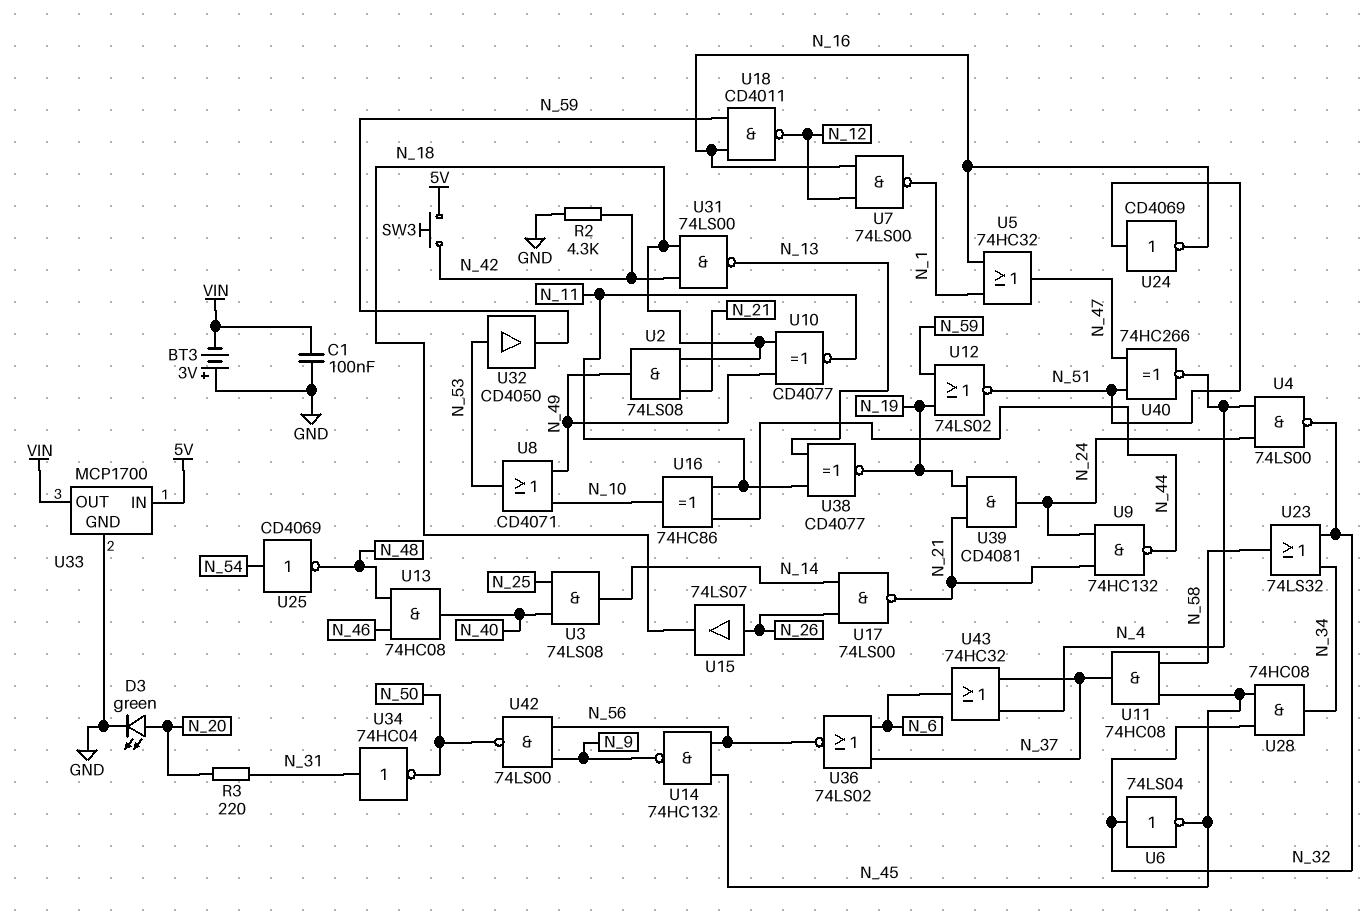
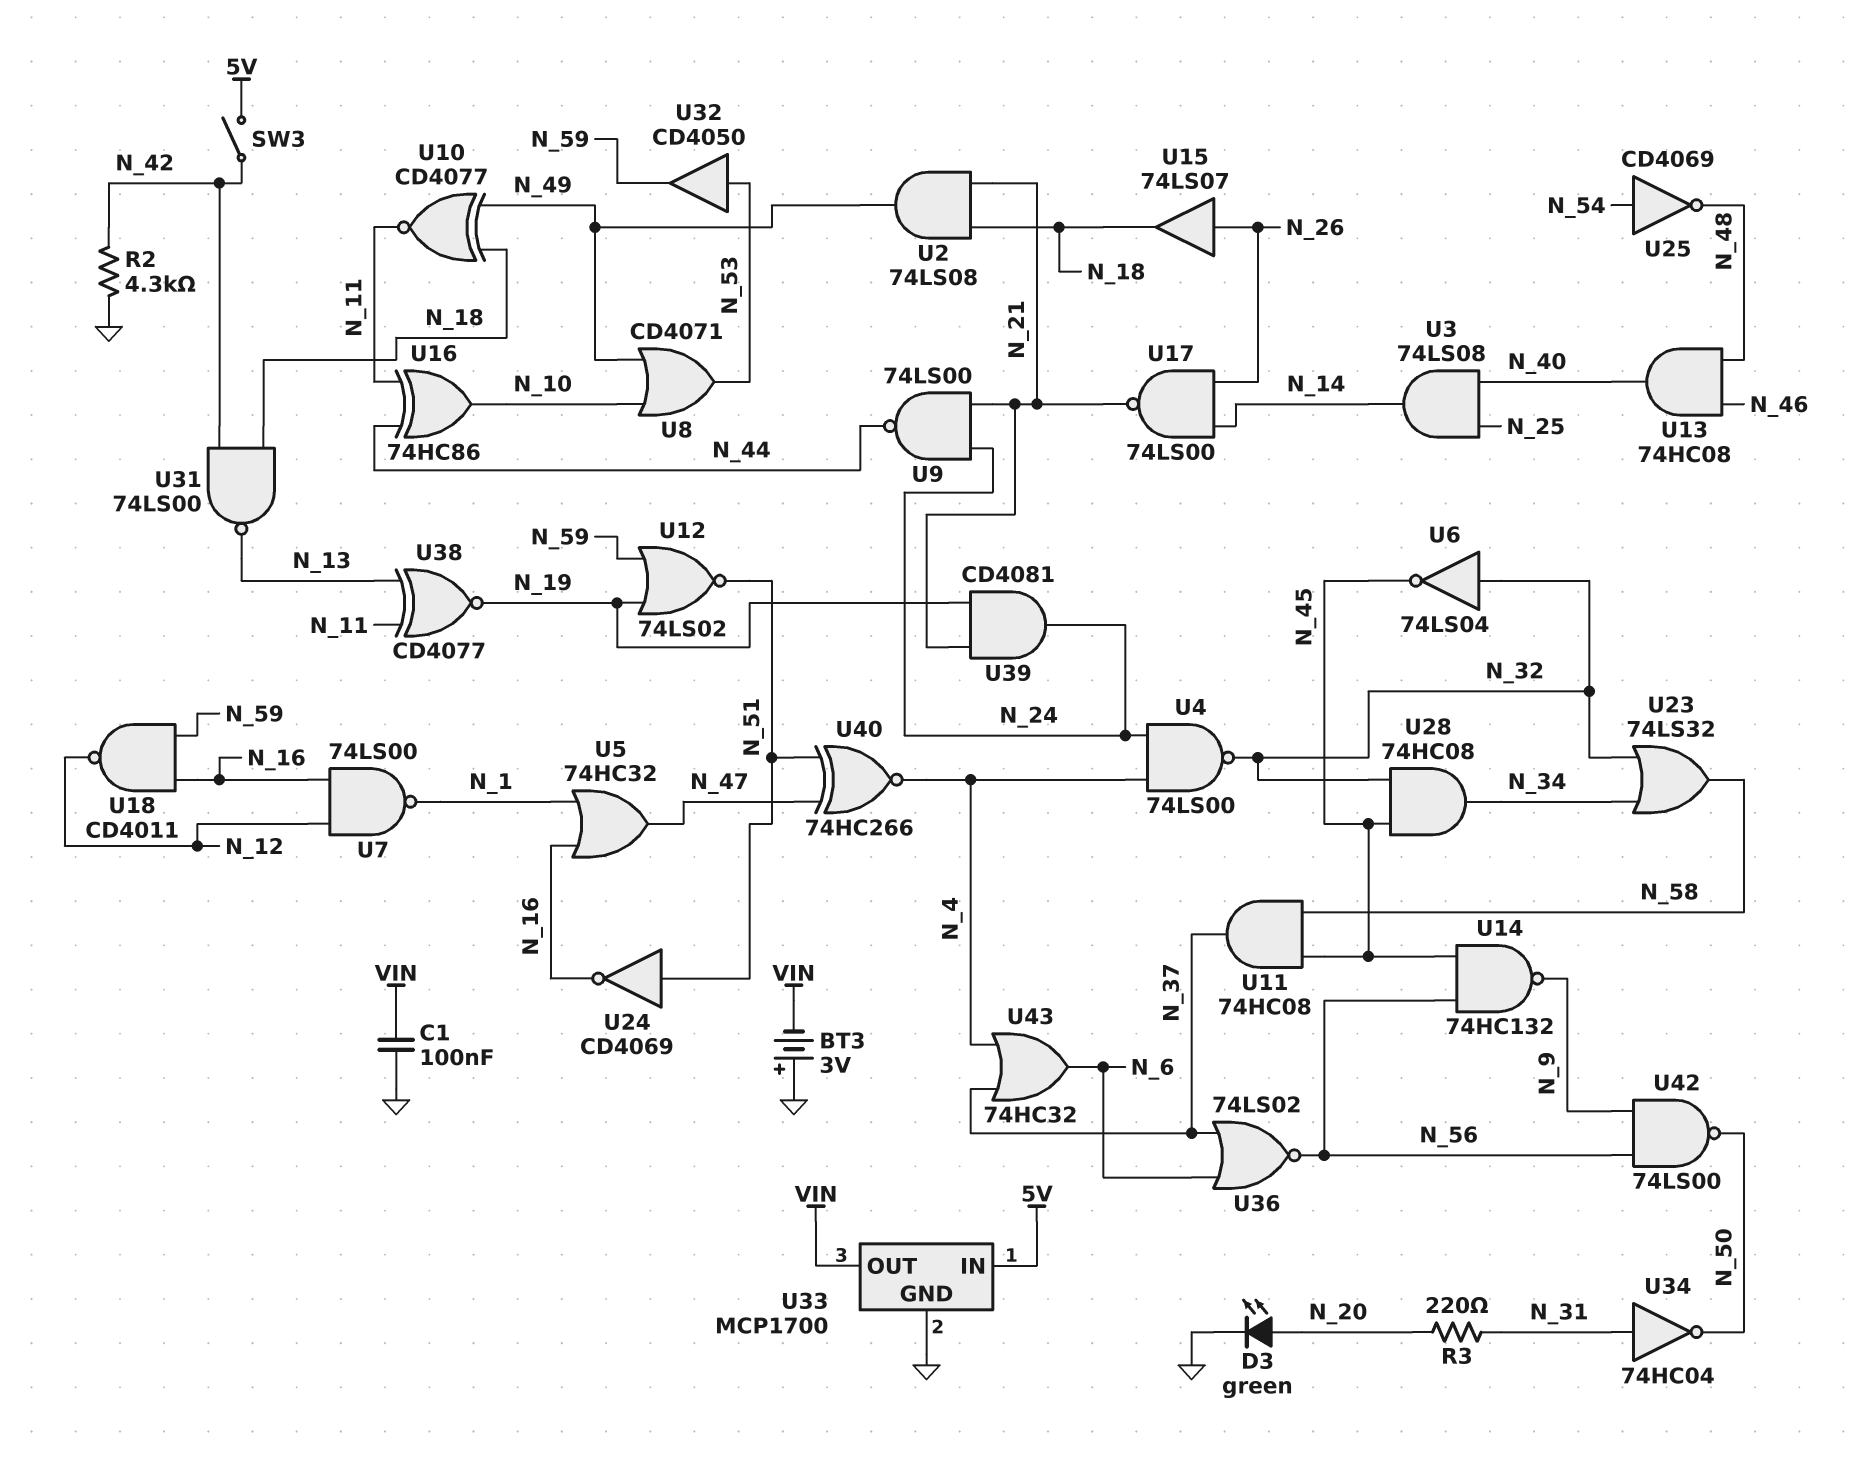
SW3: button (5V, N_42) -> switch (5V, N_42)
U9: NAND 74HC132 (in N_21, in N_24, out N_44) -> NAND 74LS00 (in N_21, in N_24, out N_44)

